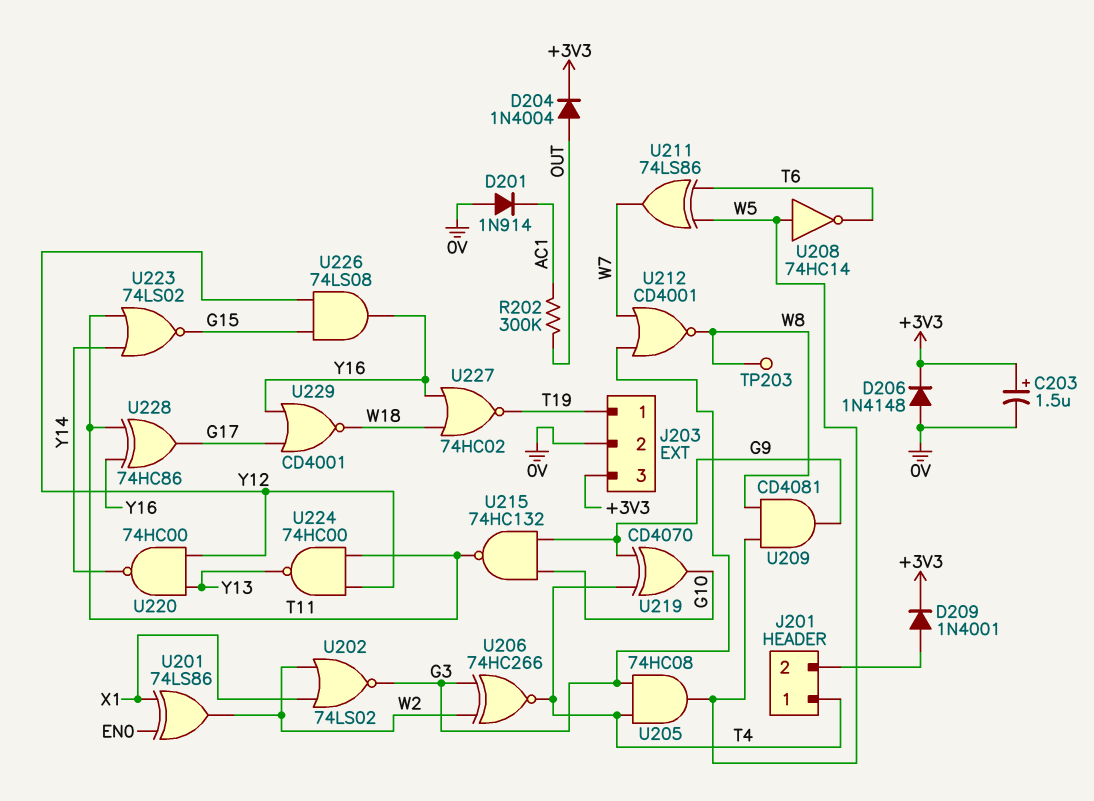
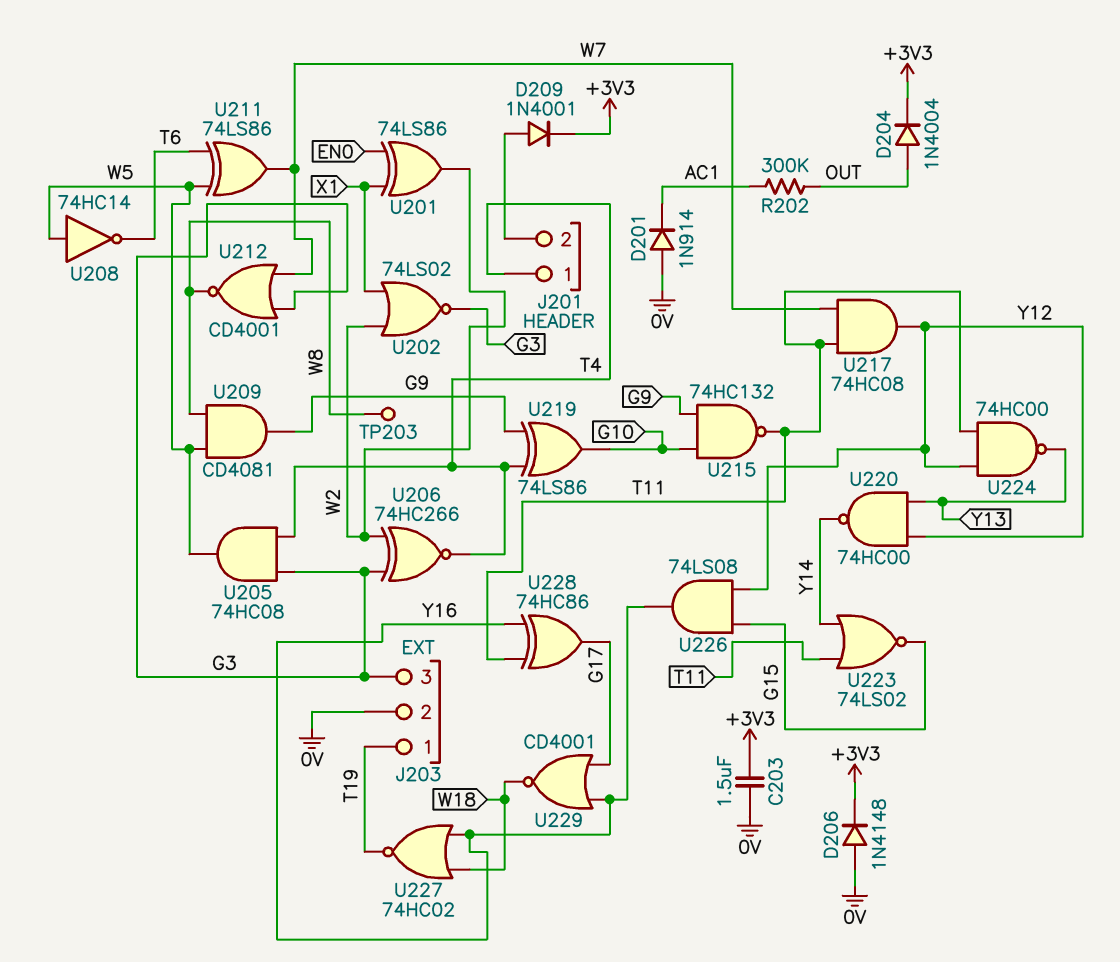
C203: 1.5uF (plus +3V3, minus 0V) -> 1.5uF (+3V3, 0V)
J203 pin 3: +3V3 -> G3
U217: none -> AND 74HC08 (in T11, in W7, out Y12)
U219: XOR CD4070 (in G9, in T4, out G10) -> XOR 74LS86 (in G9, in T4, out G10)

